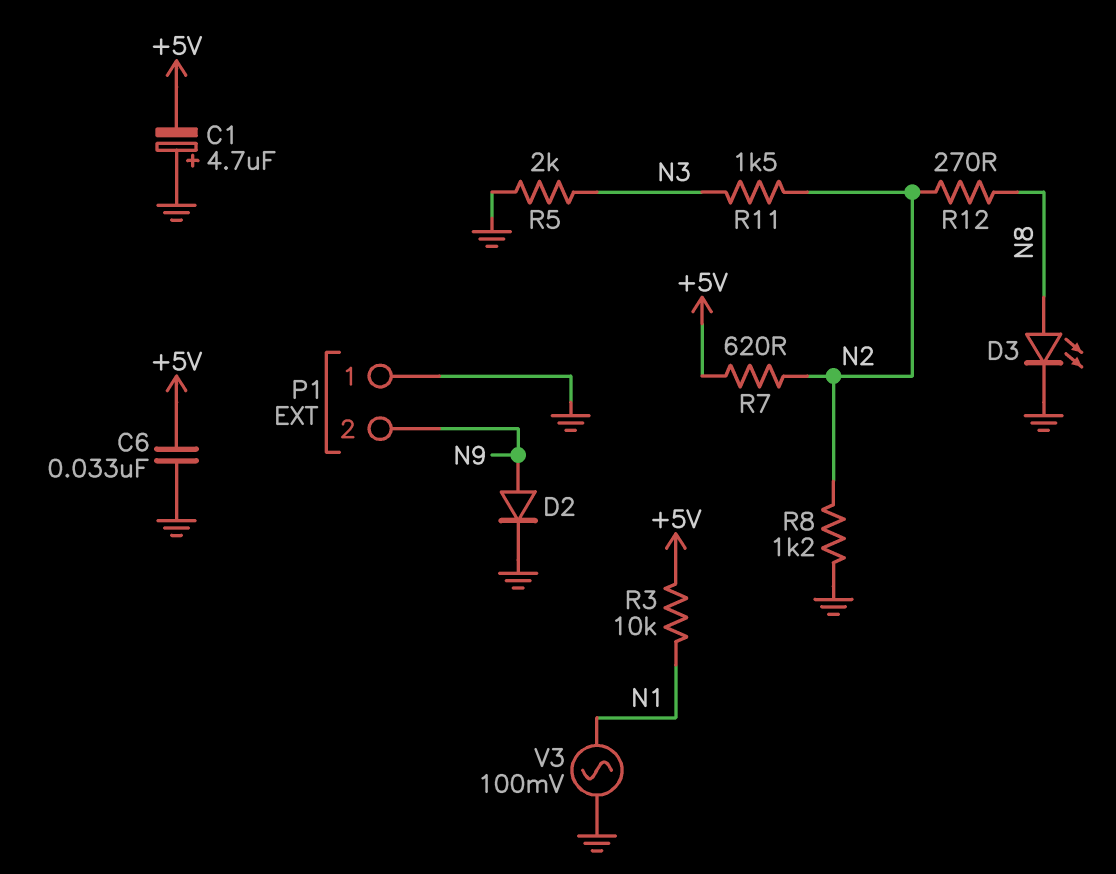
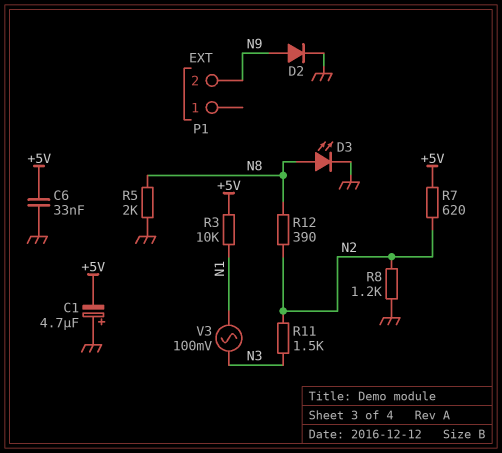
P1 pin 1: GND -> none
R5: 2k (GND, N3) -> 2k (GND, N8)
R12: 270 (N2, N8) -> 390 (N2, N8)
V3: AC 100mV (GND, N1) -> AC 100mV (N1, N3)

